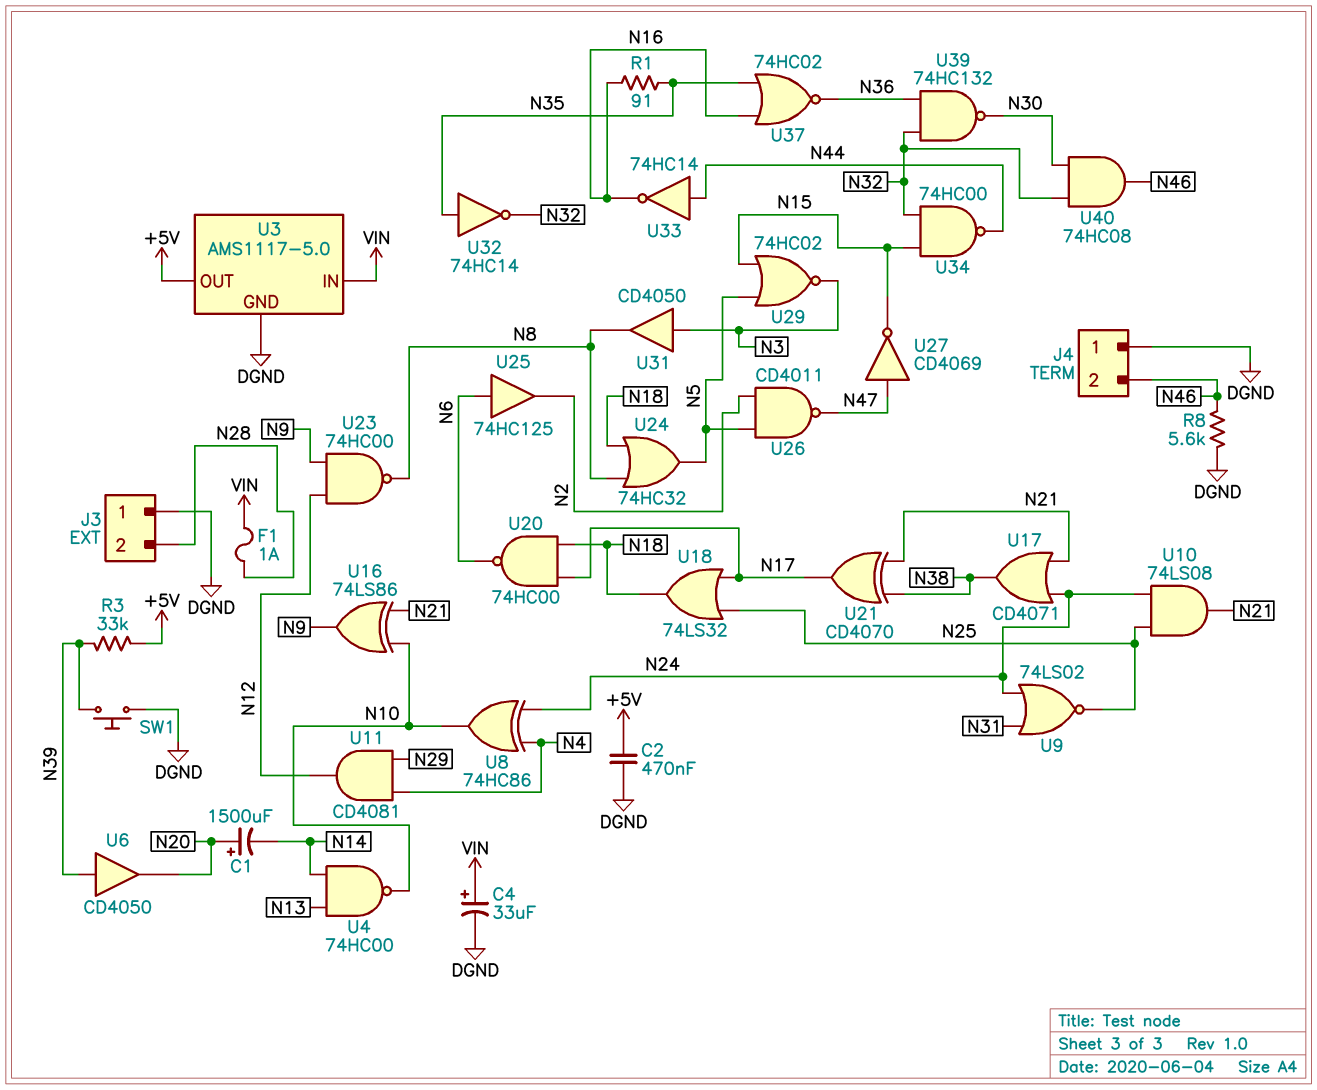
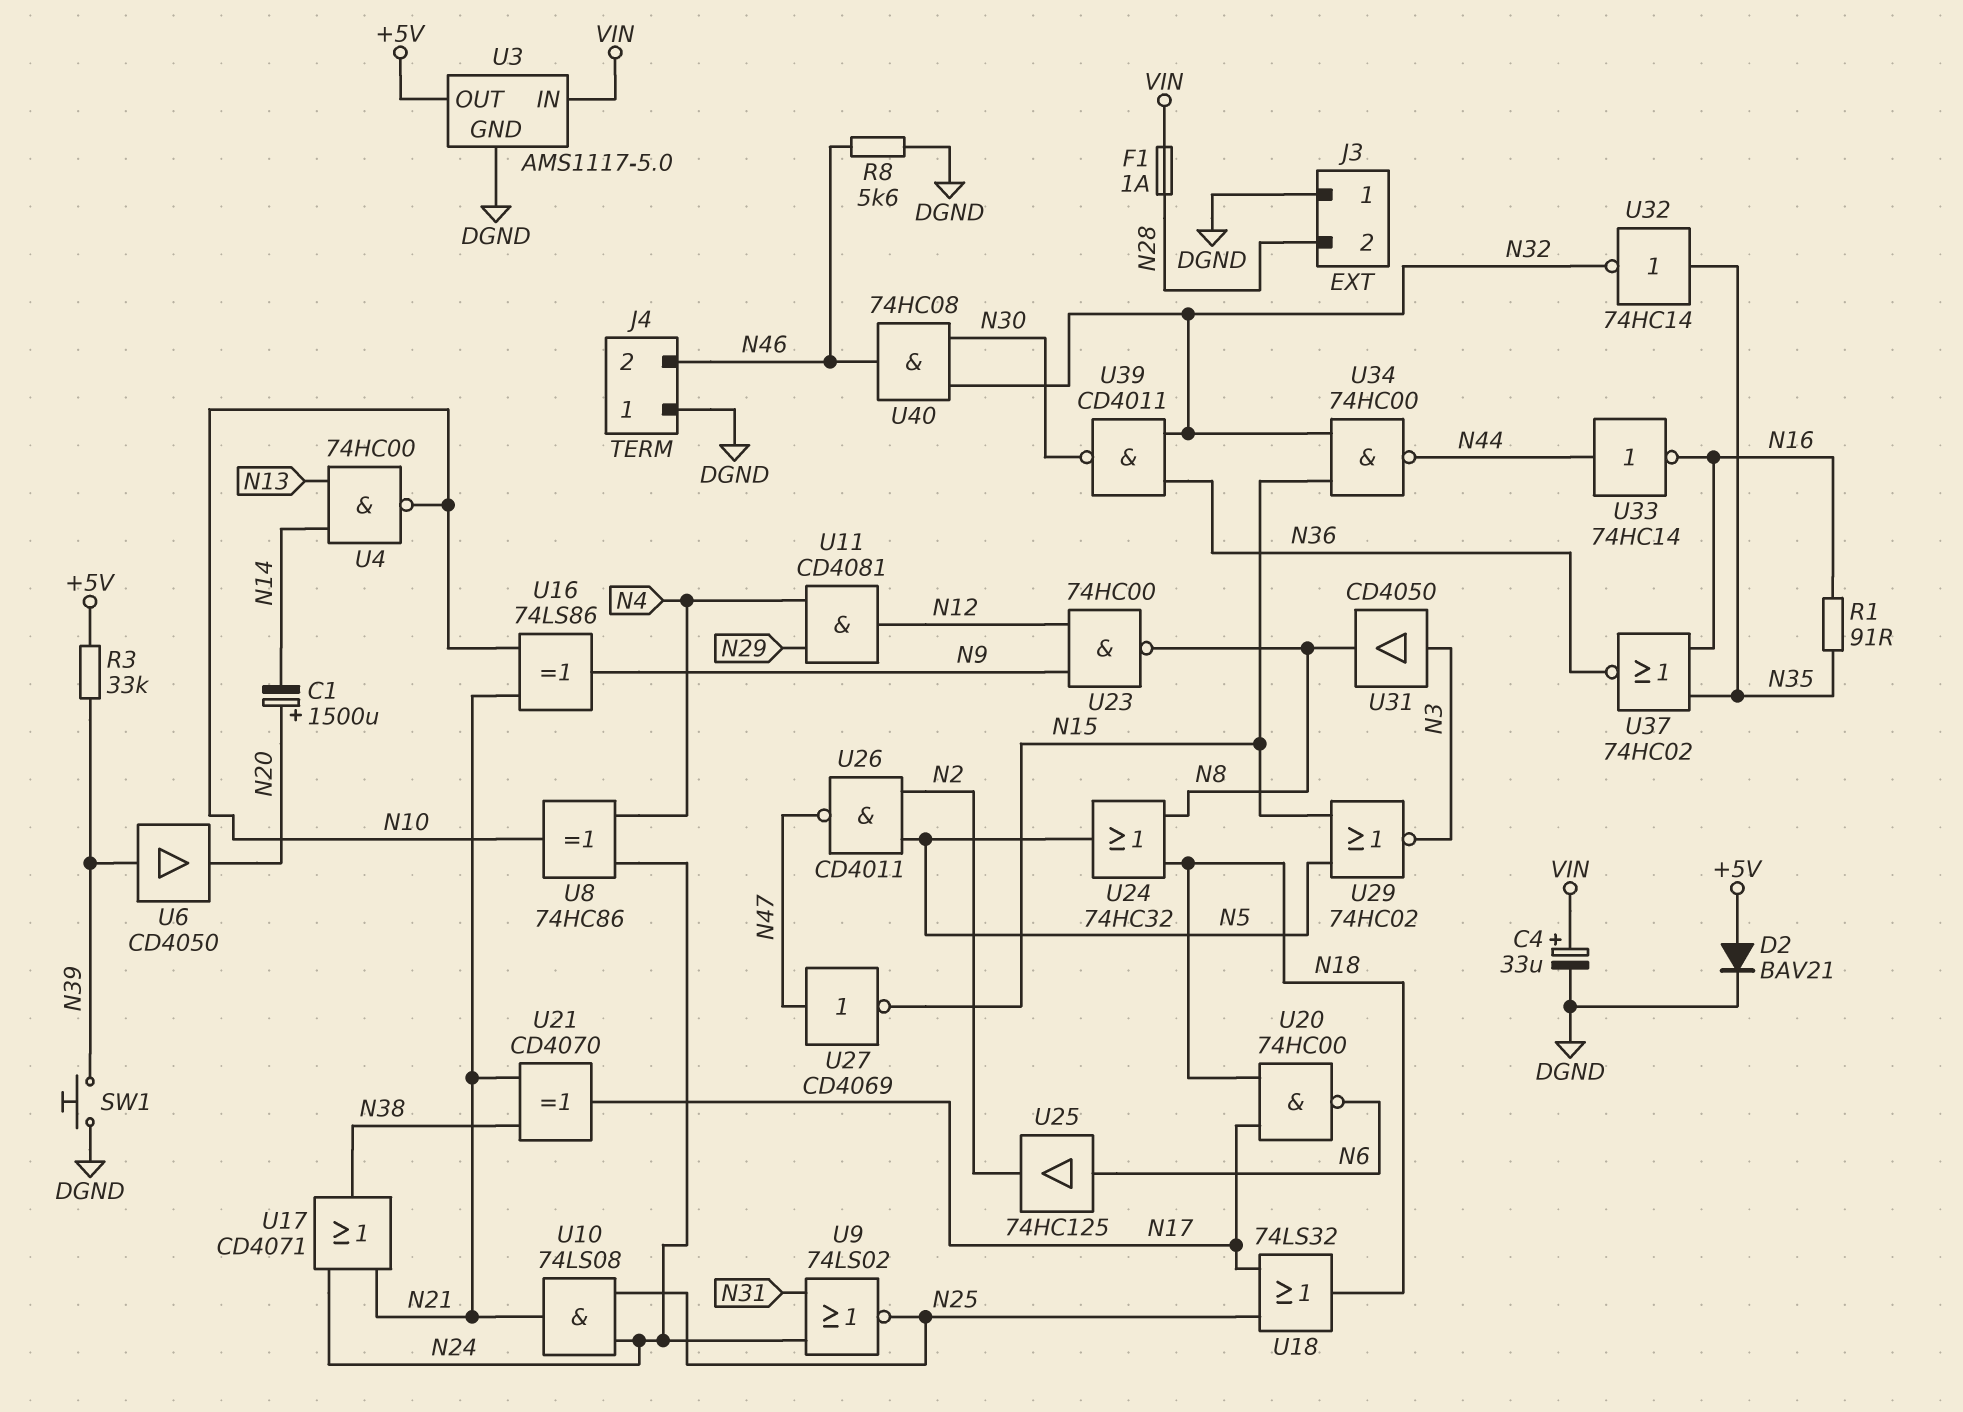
C2: 470nF (+5V, DGND) -> none
D2: none -> diode BAV21 (A +5V, K DGND)
U39: NAND 74HC132 (in N32, in N36, out N30) -> NAND CD4011 (in N32, in N36, out N30)

